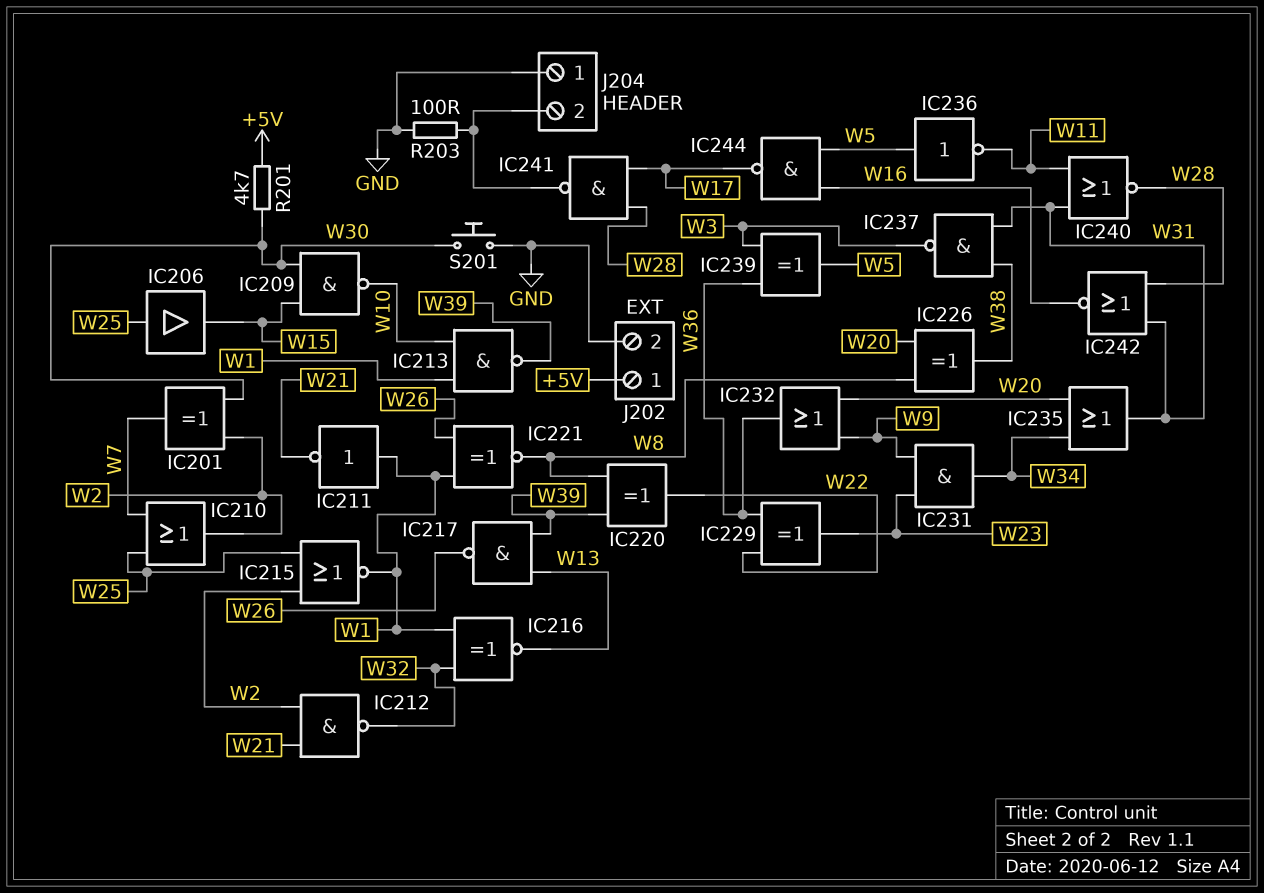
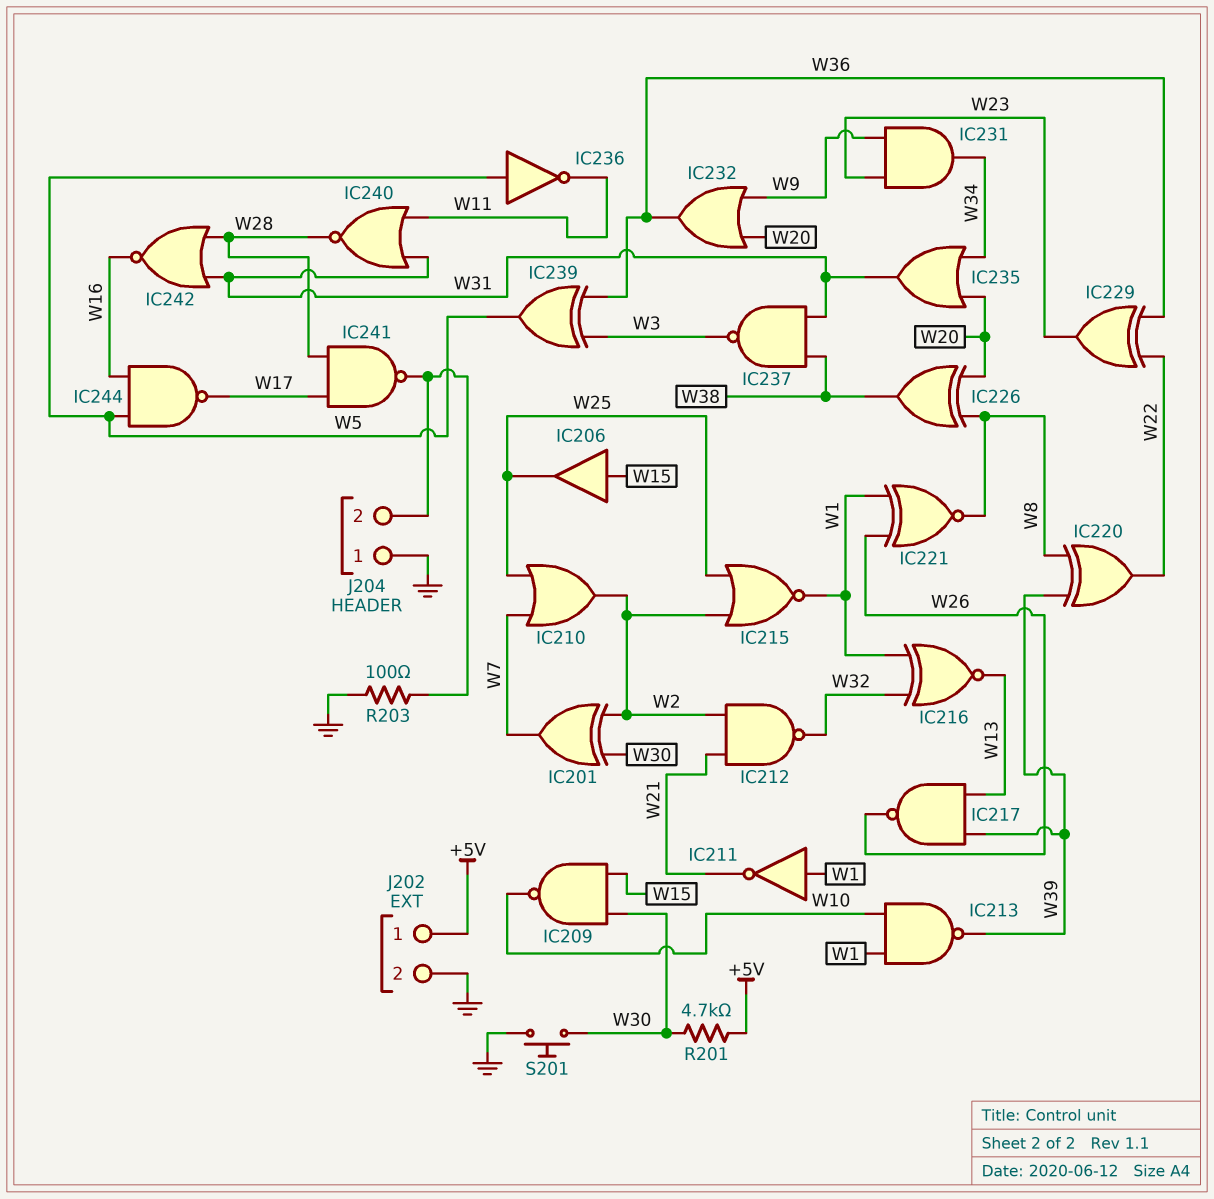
IC206: buffer (in W25, out W15) -> buffer (in W15, out W25)

